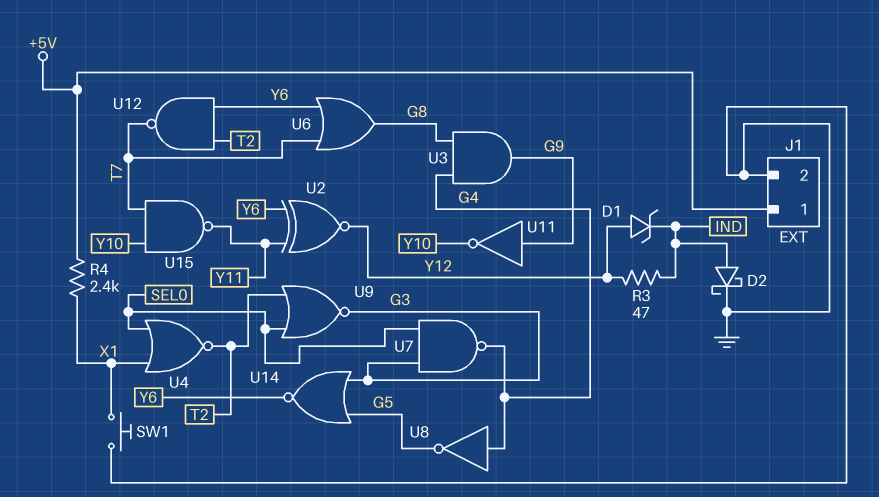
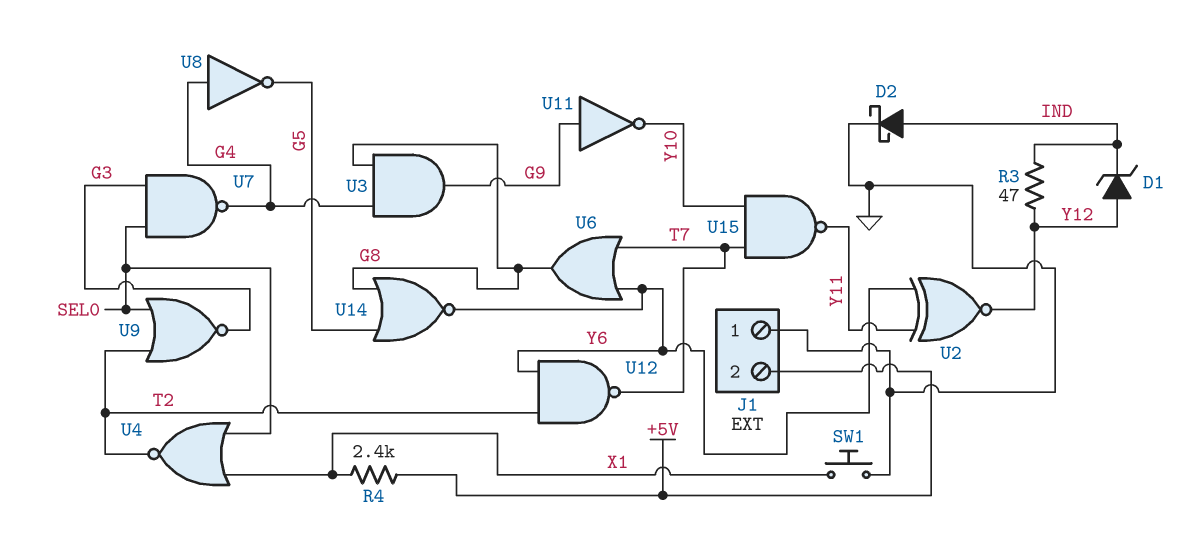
J1 pin 1: +5V -> GND
J1 pin 2: GND -> +5V
U14: NOR (in G3, in G5, out Y6) -> NOR (in G5, in G8, out Y6)

